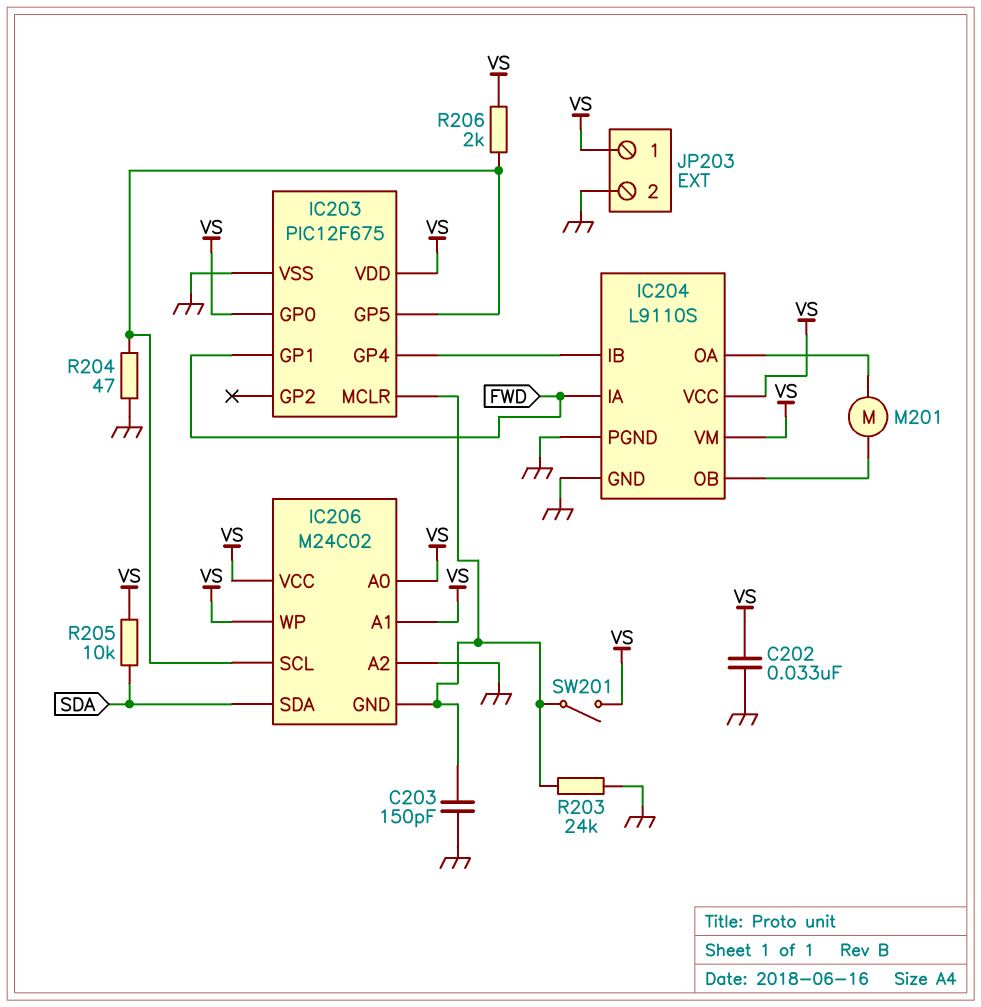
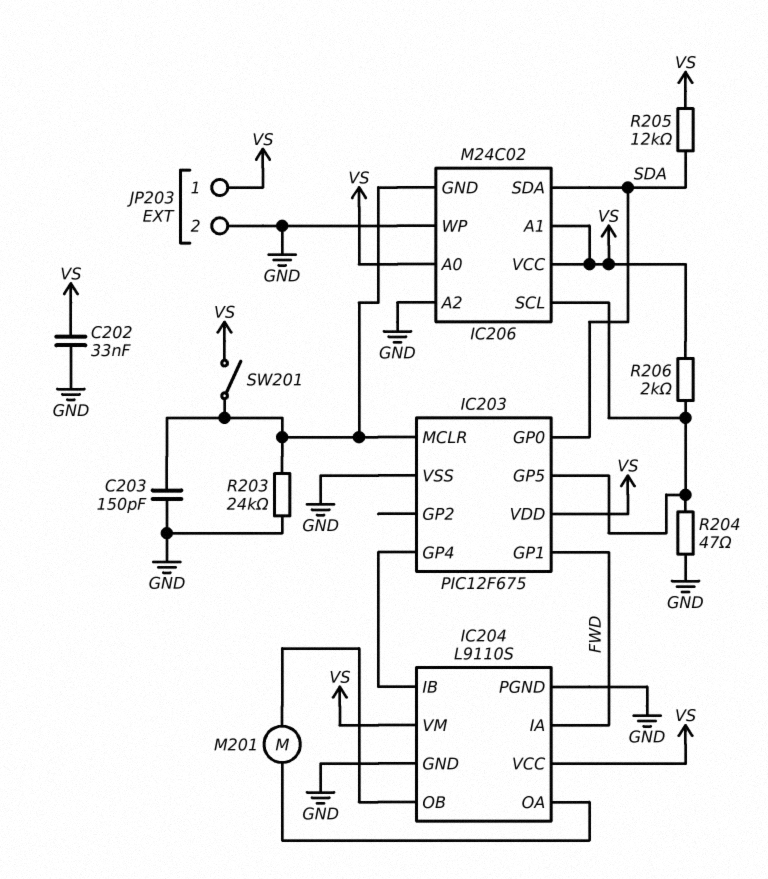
IC203 pin GP0: VS -> SDA
IC206 pin WP: VS -> GND
R205: 10k (SDA, VS) -> 12k (SDA, VS)

